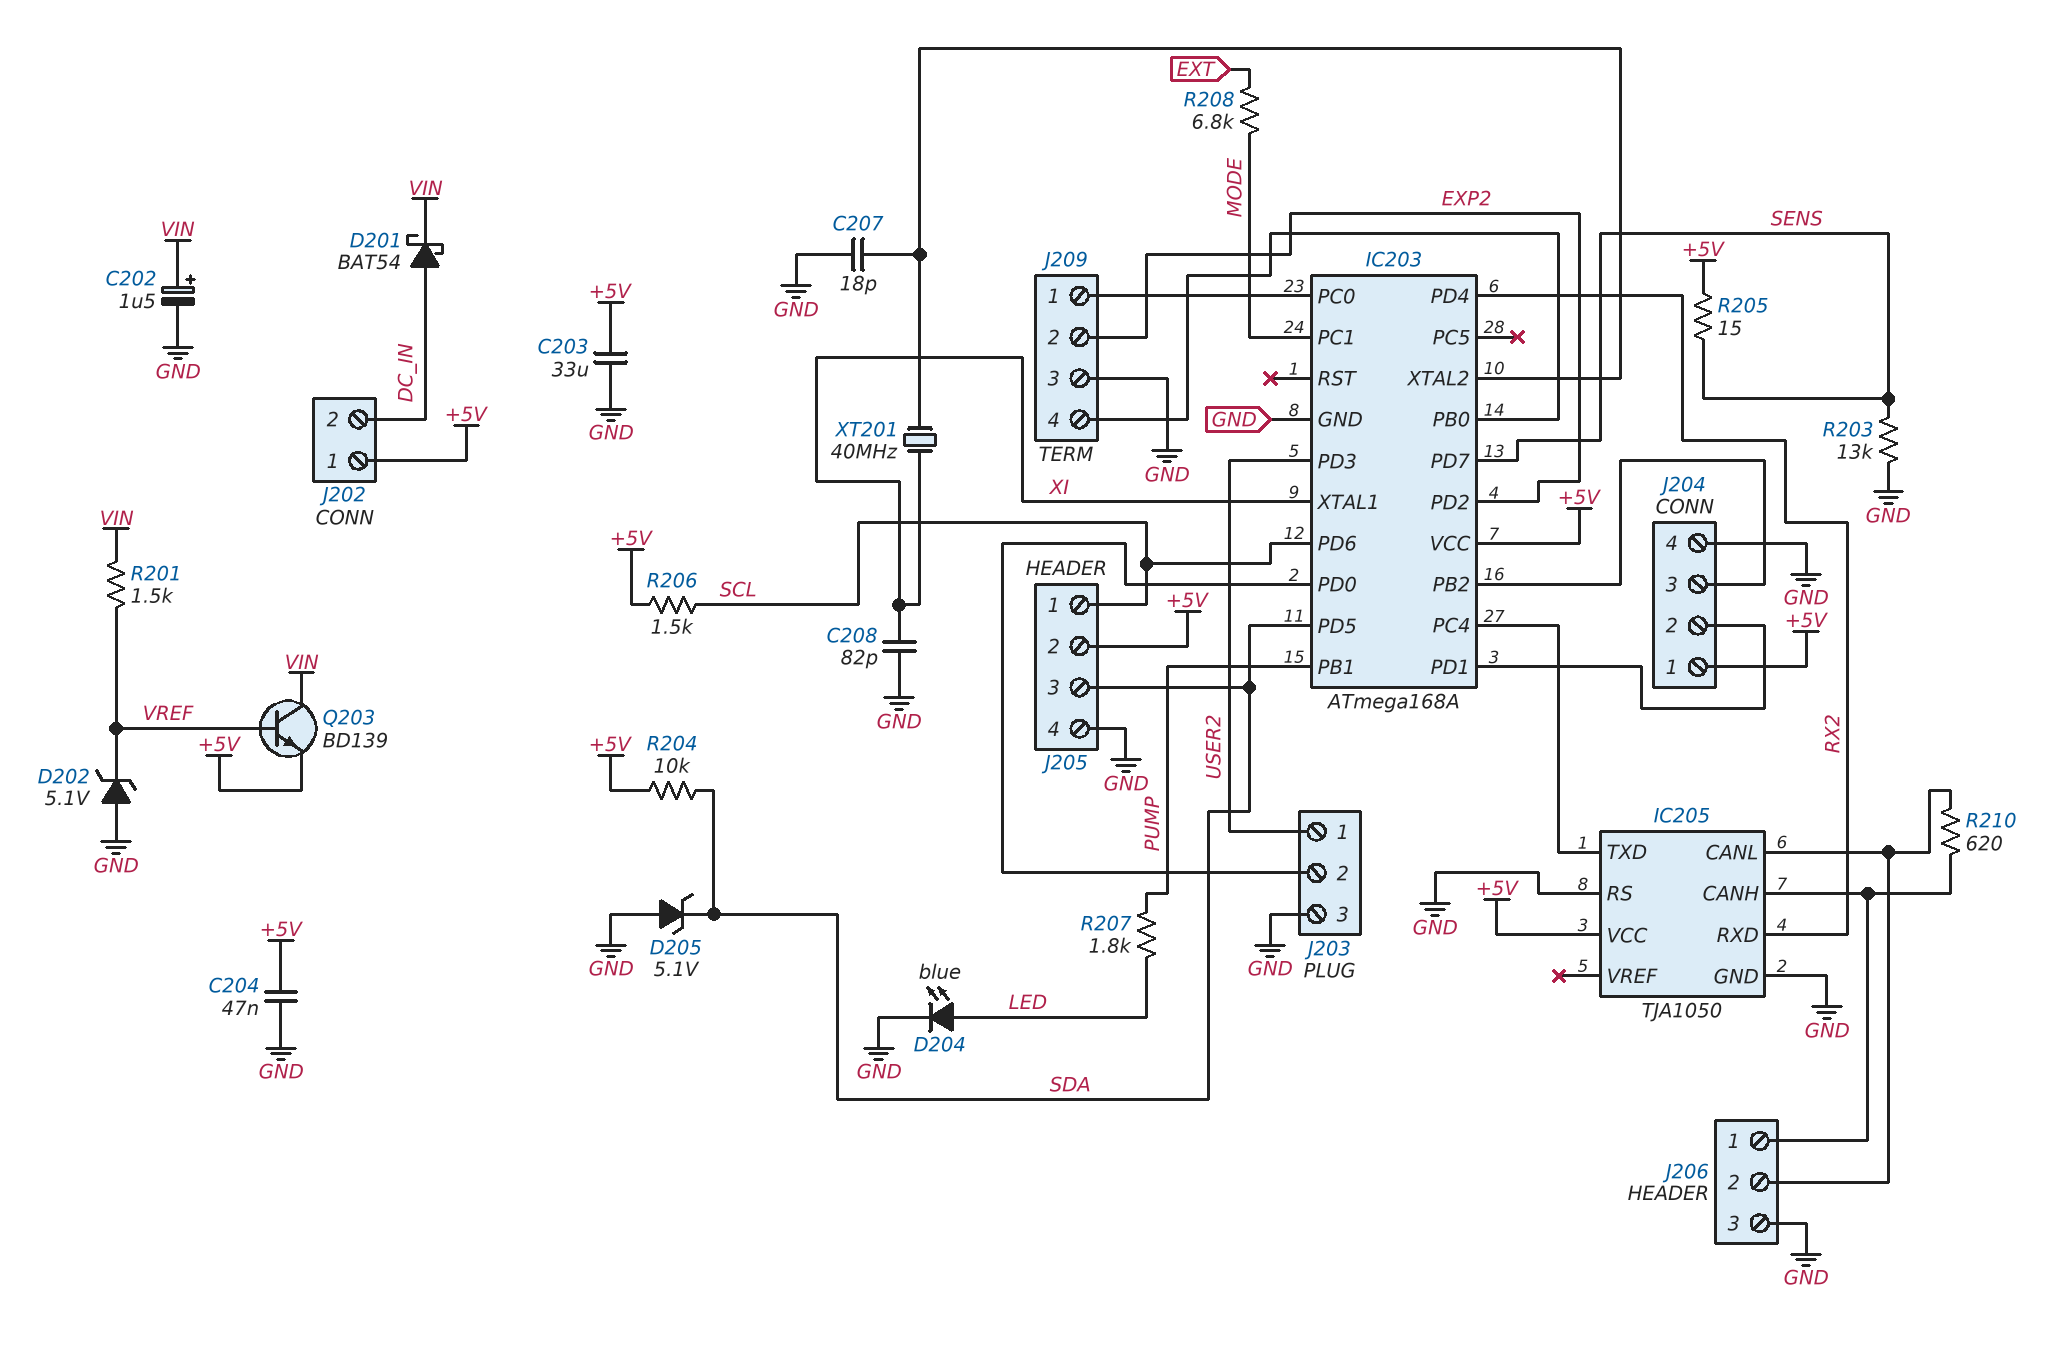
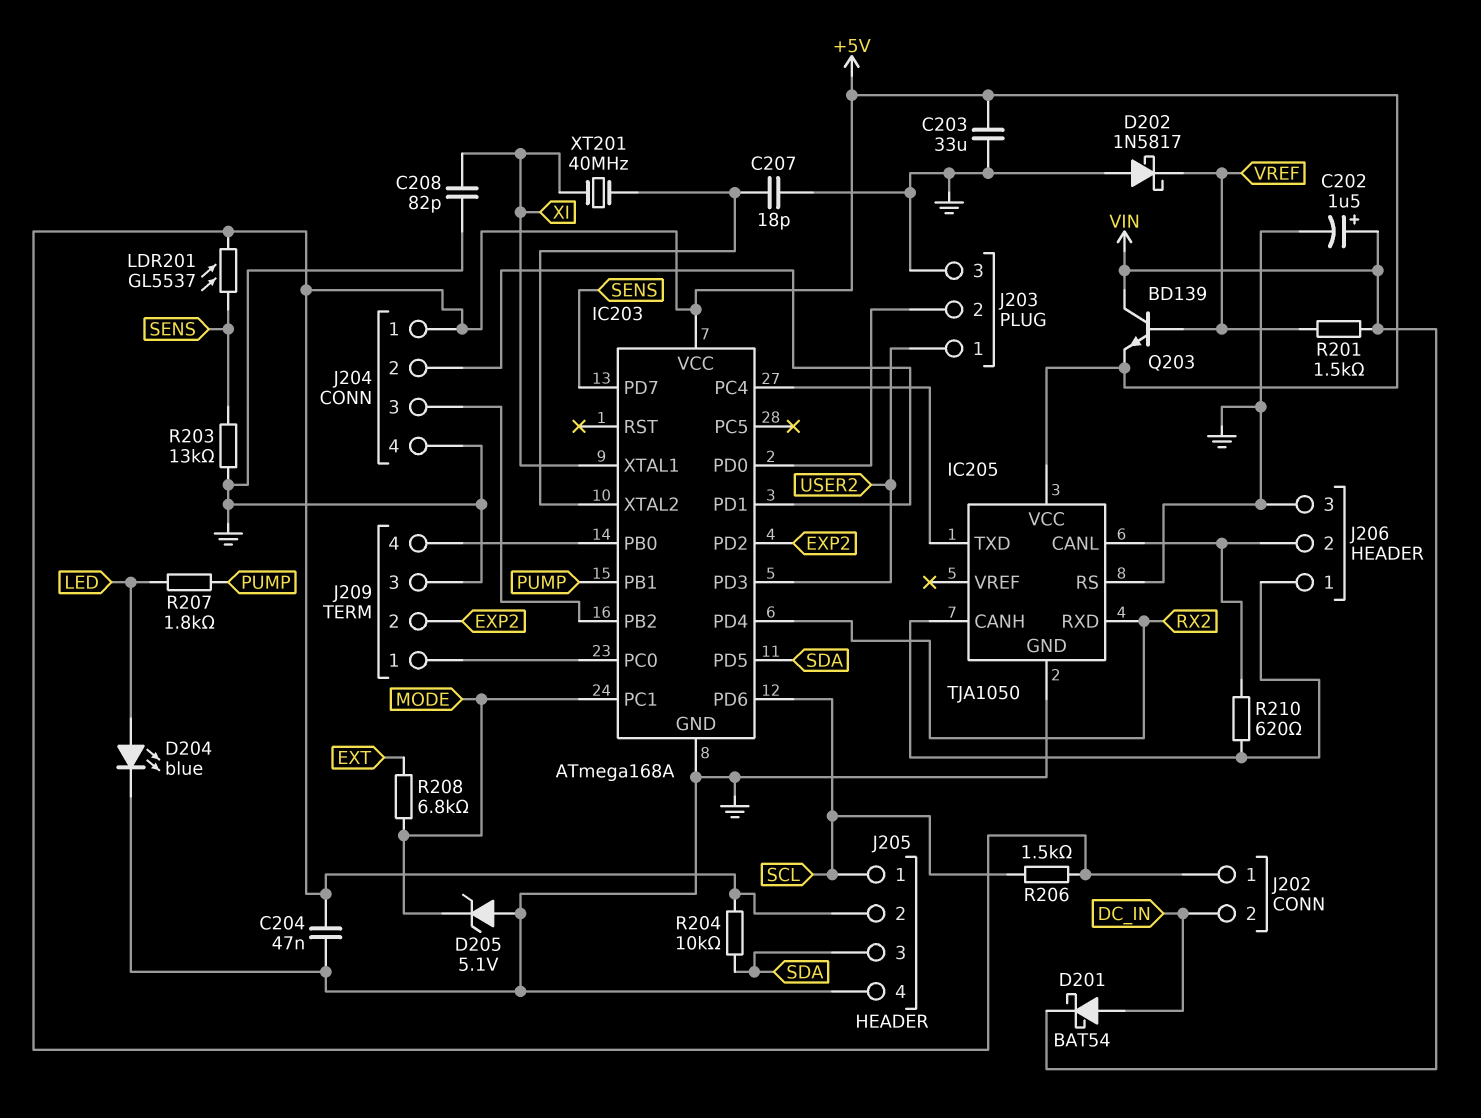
D202: zener 5.1V (A GND, K VREF) -> schottky 1N5817 (A GND, K VREF)
D205: zener 5.1V (A GND, K SDA) -> zener 5.1V (A GND, K MODE)
LDR201: none -> GL5537 (+5V, SENS)
R205: 15 (+5V, SENS) -> none

